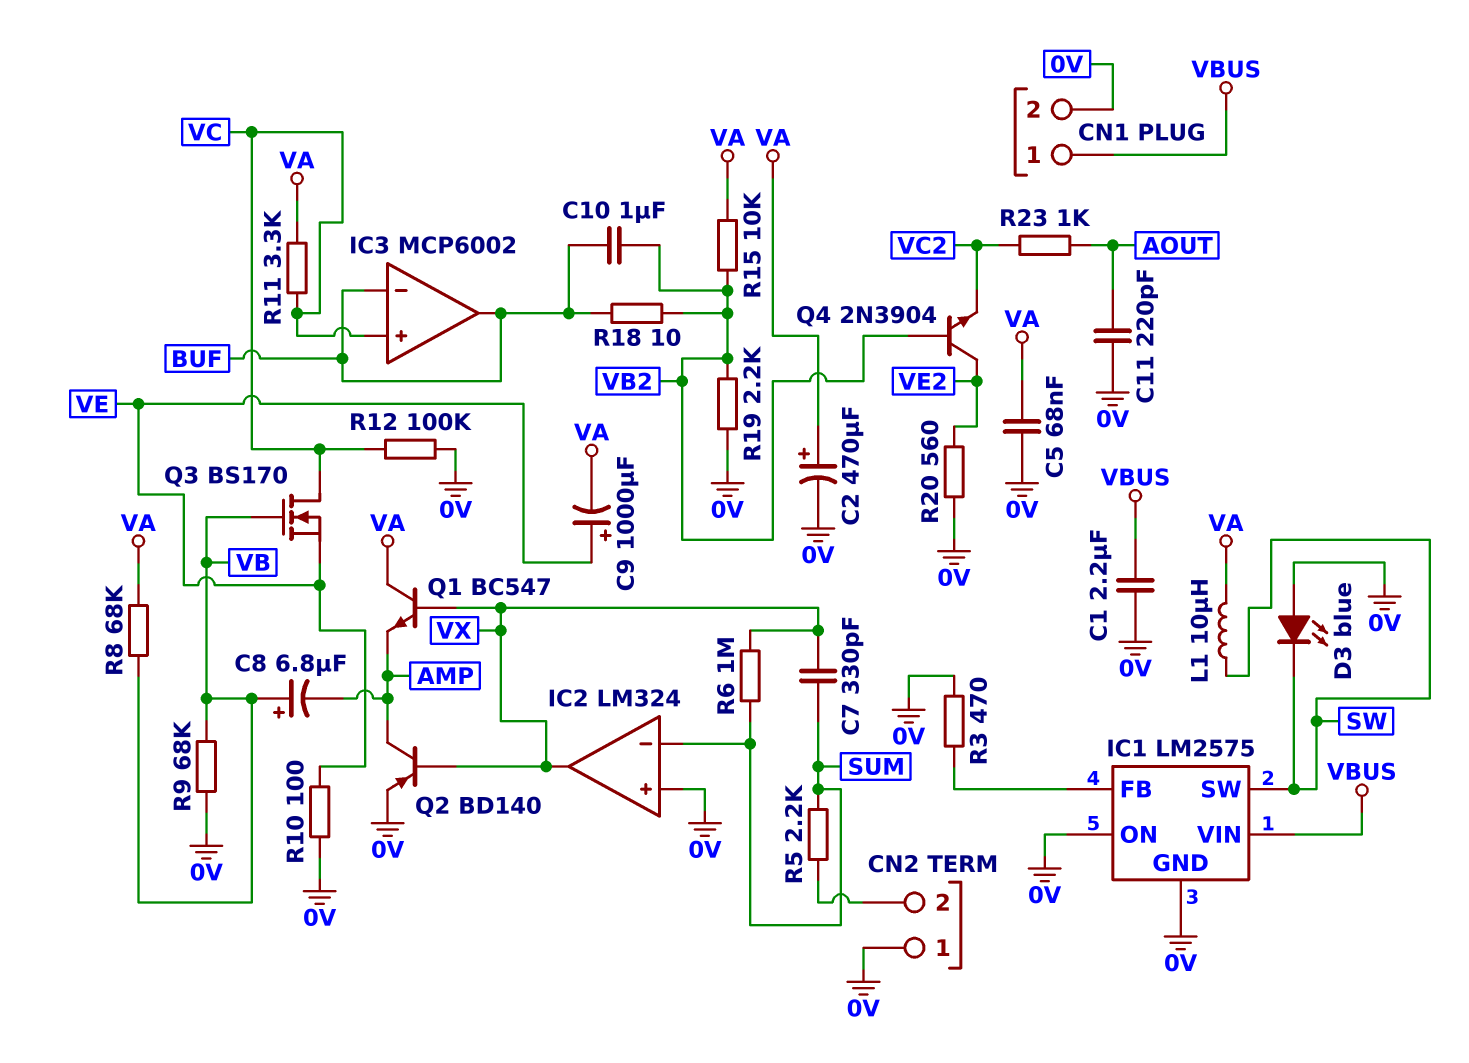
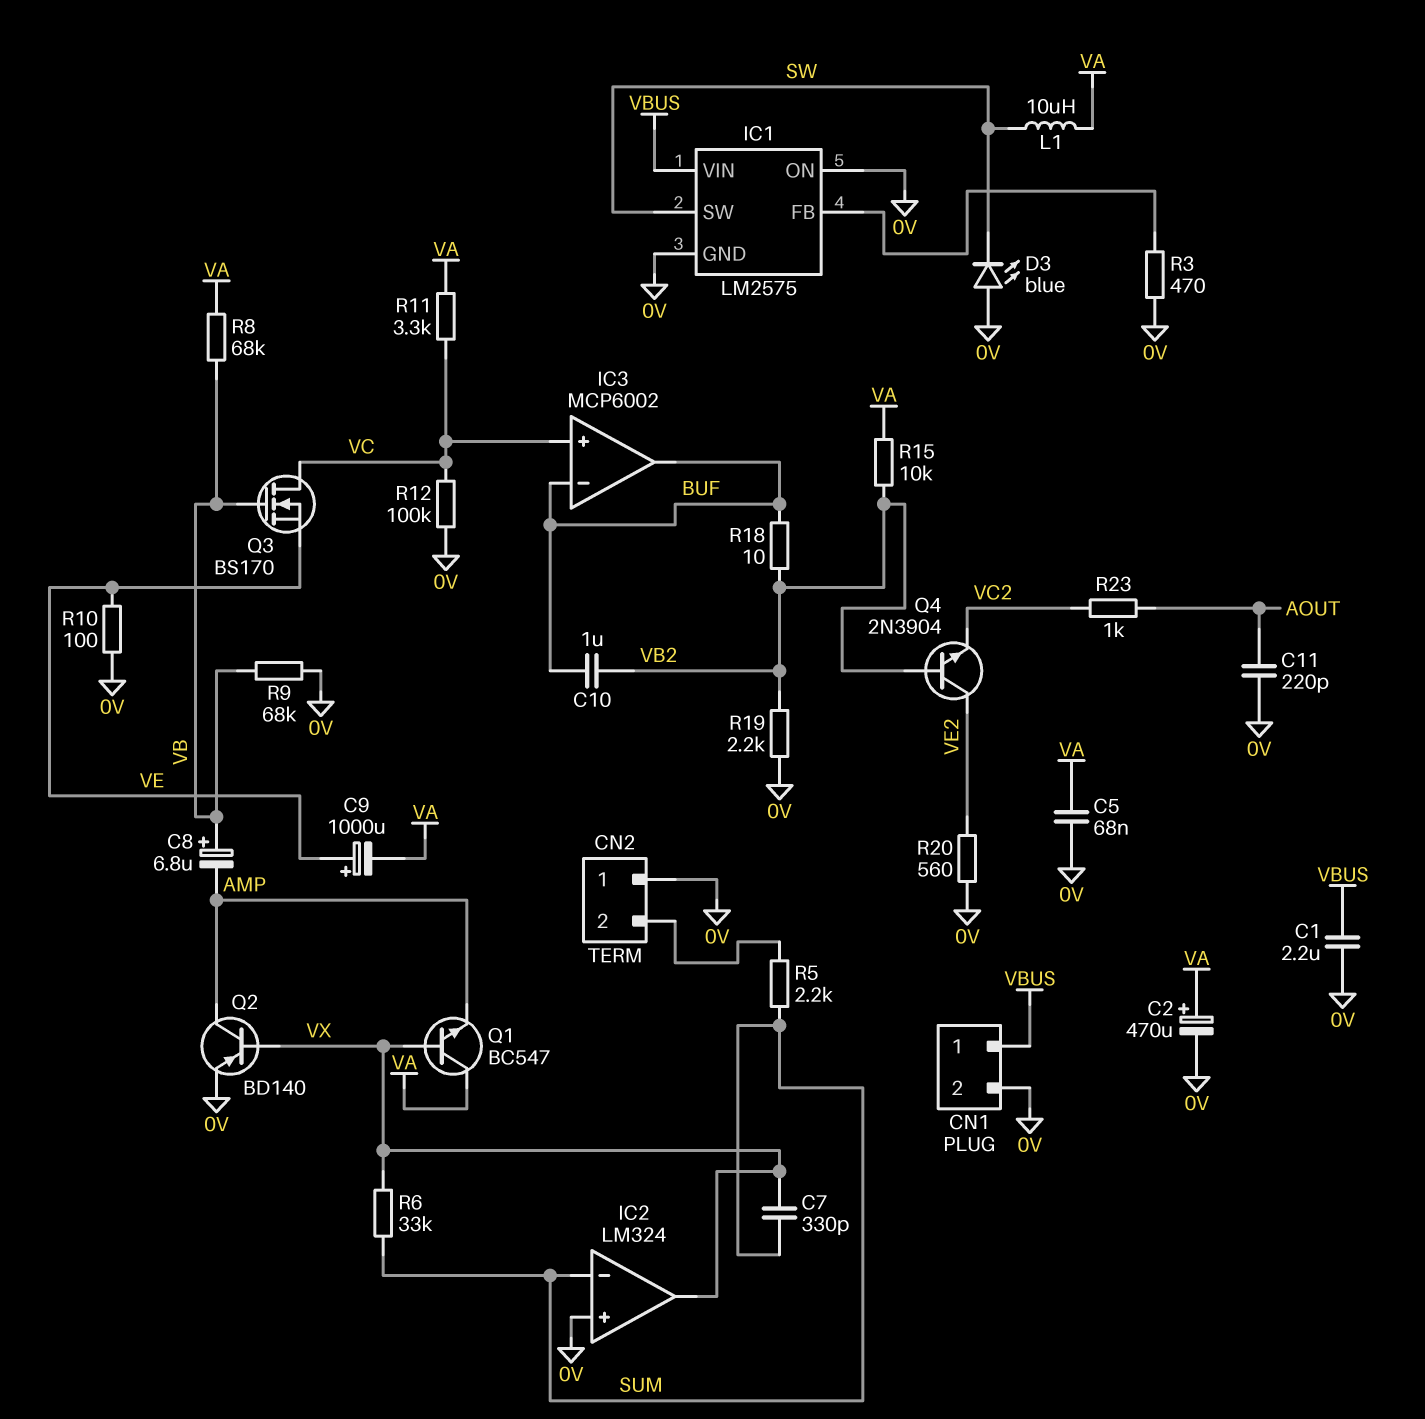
R6: 1M (SUM, VX) -> 33k (SUM, VX)

